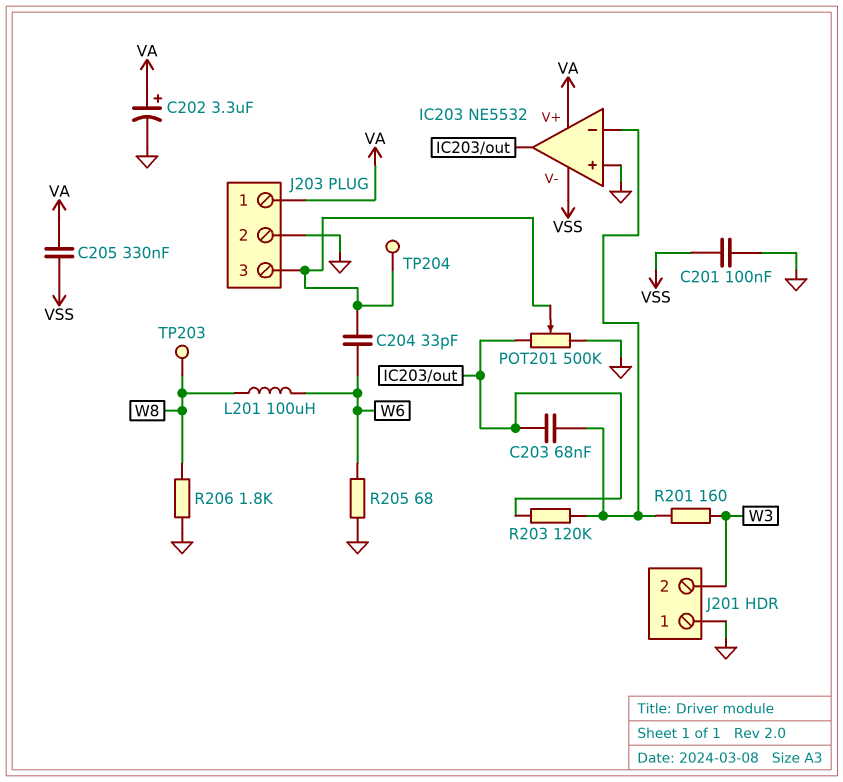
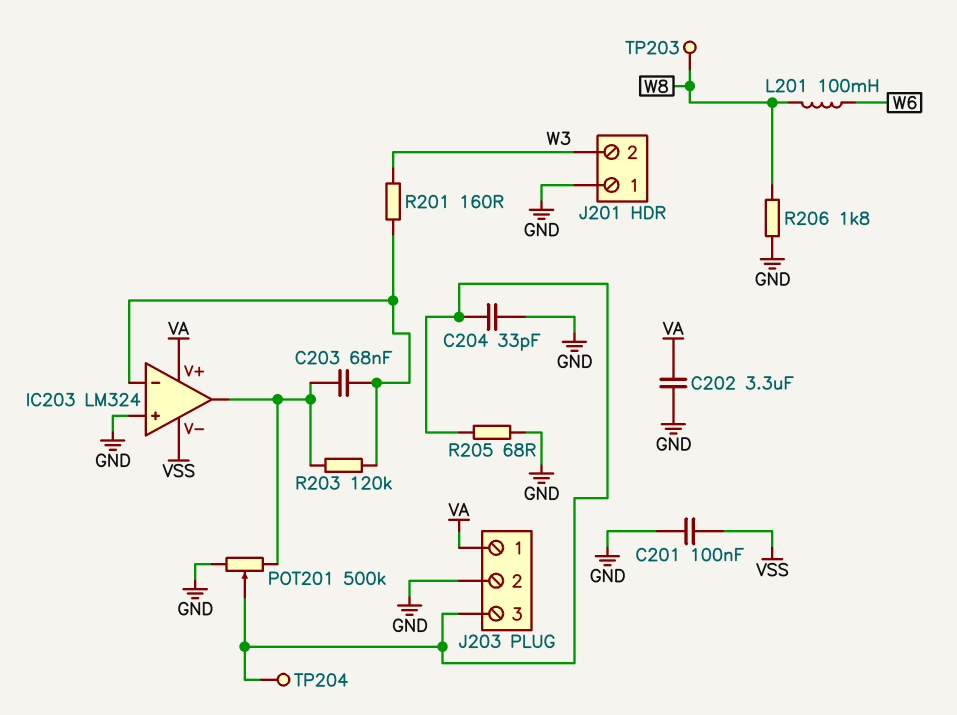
C202: 3.3uF (plus VA, minus GND) -> 3.3uF (GND, VA)
C204: 33pF (J203/3, W6) -> 33pF (GND, J203/3)
C205: 330nF (VA, VSS) -> none
IC203: NE5532 -> LM324
L201: 100uH (W6, W8) -> 100mH (W6, W8)
R205: 68 (GND, W6) -> 68 (GND, J203/3)

